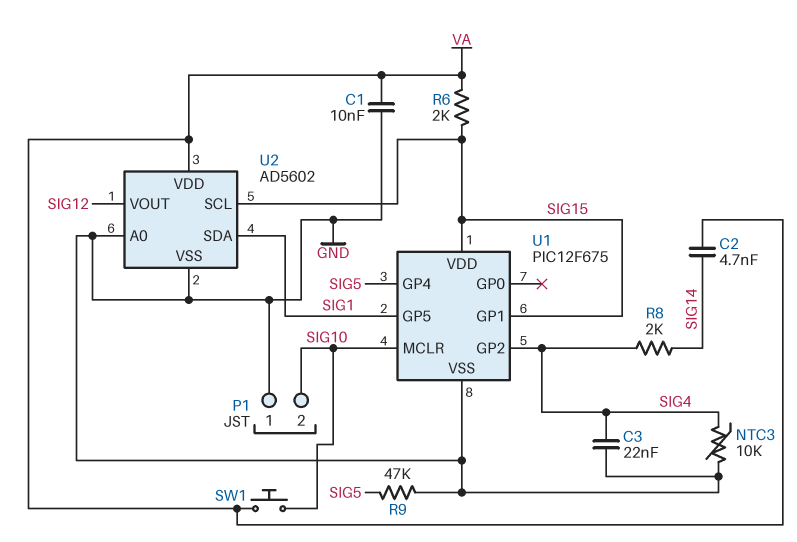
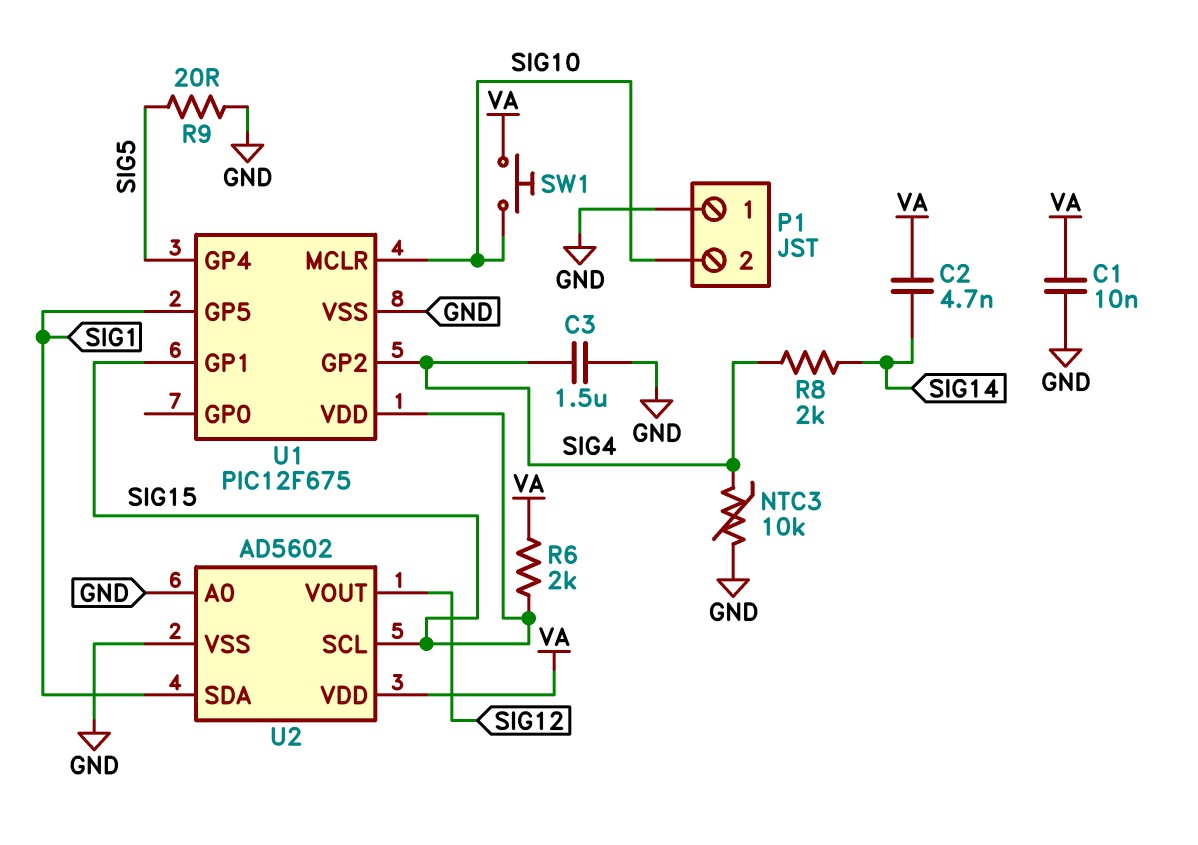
C3: 22nF (GND, SIG4) -> 1.5uF (GND, SIG4)
R9: 47k (GND, SIG5) -> 20 (GND, SIG5)

